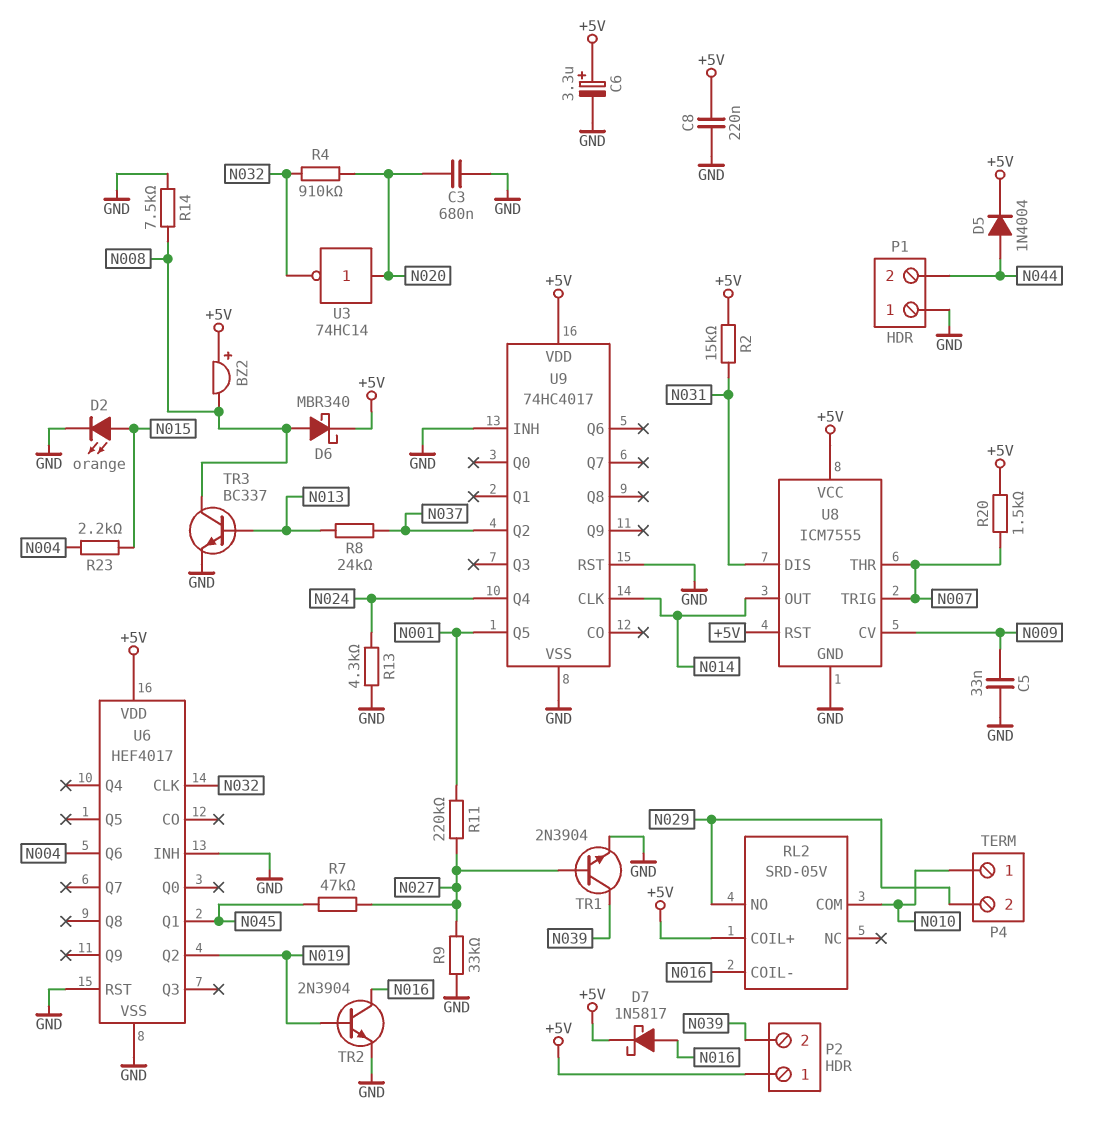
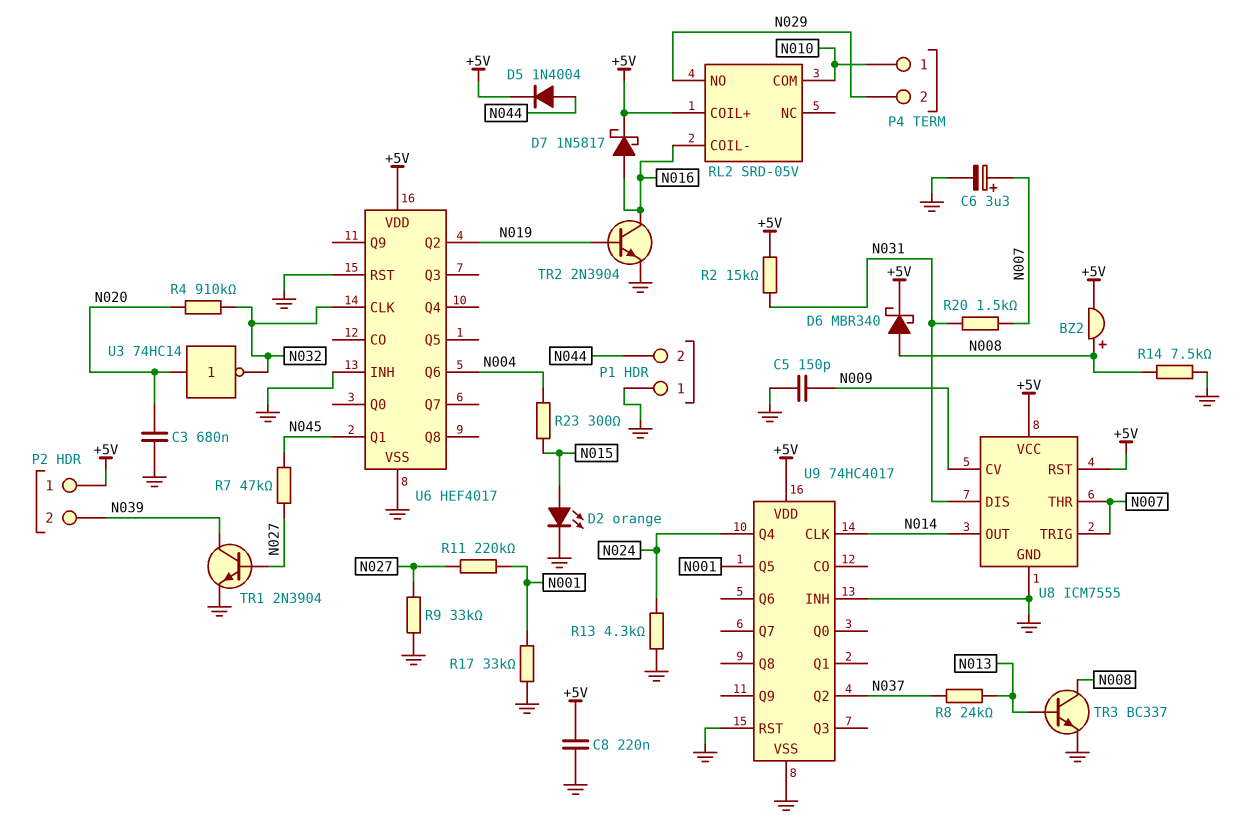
BZ2: buzzer (plus +5V, minus N008) -> buzzer (plus N008, minus +5V)
C5: 33nF (GND, N009) -> 150pF (GND, N009)
C6: 3.3uF (plus +5V, minus GND) -> 3.3uF (plus N007, minus GND)
R17: none -> 33k (GND, N001)
R20: 1.5k (+5V, N007) -> 1.5k (N007, N031)
R23: 2.2k (N004, N015) -> 300 (N004, N015)

